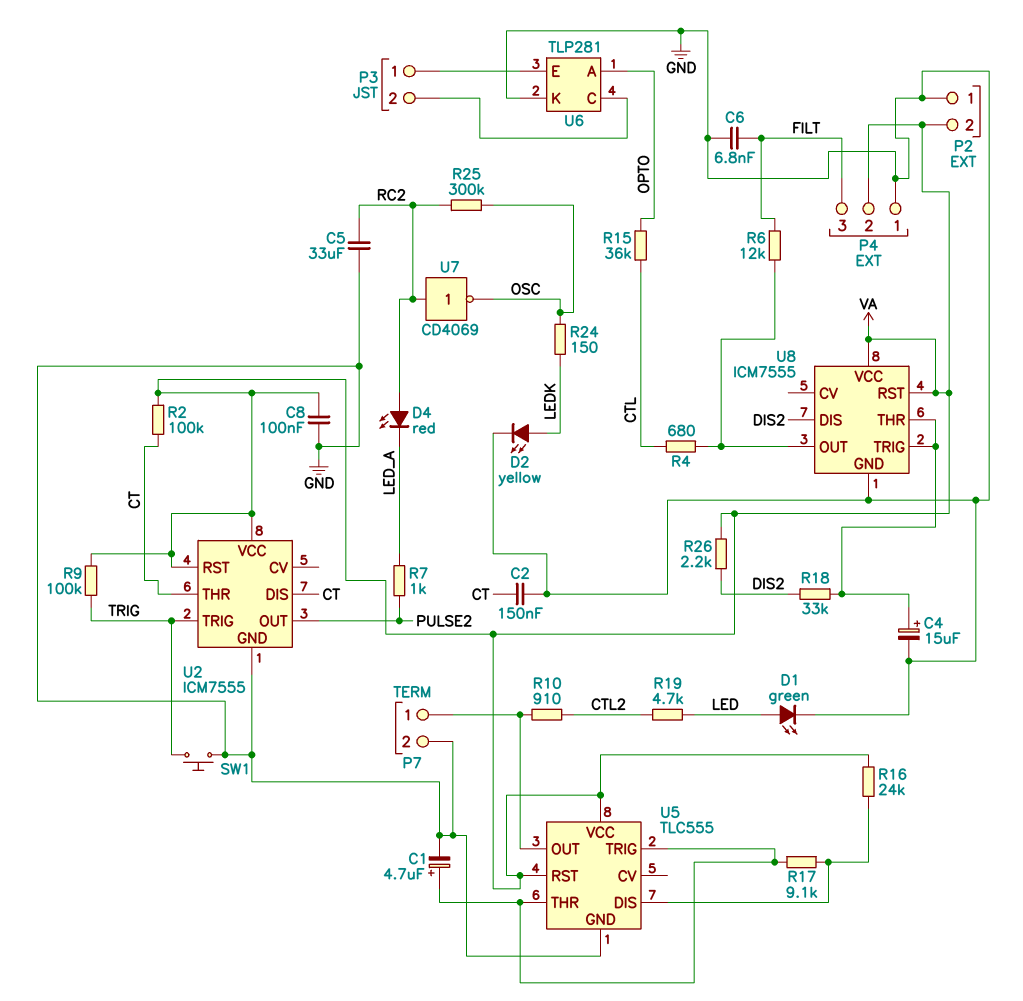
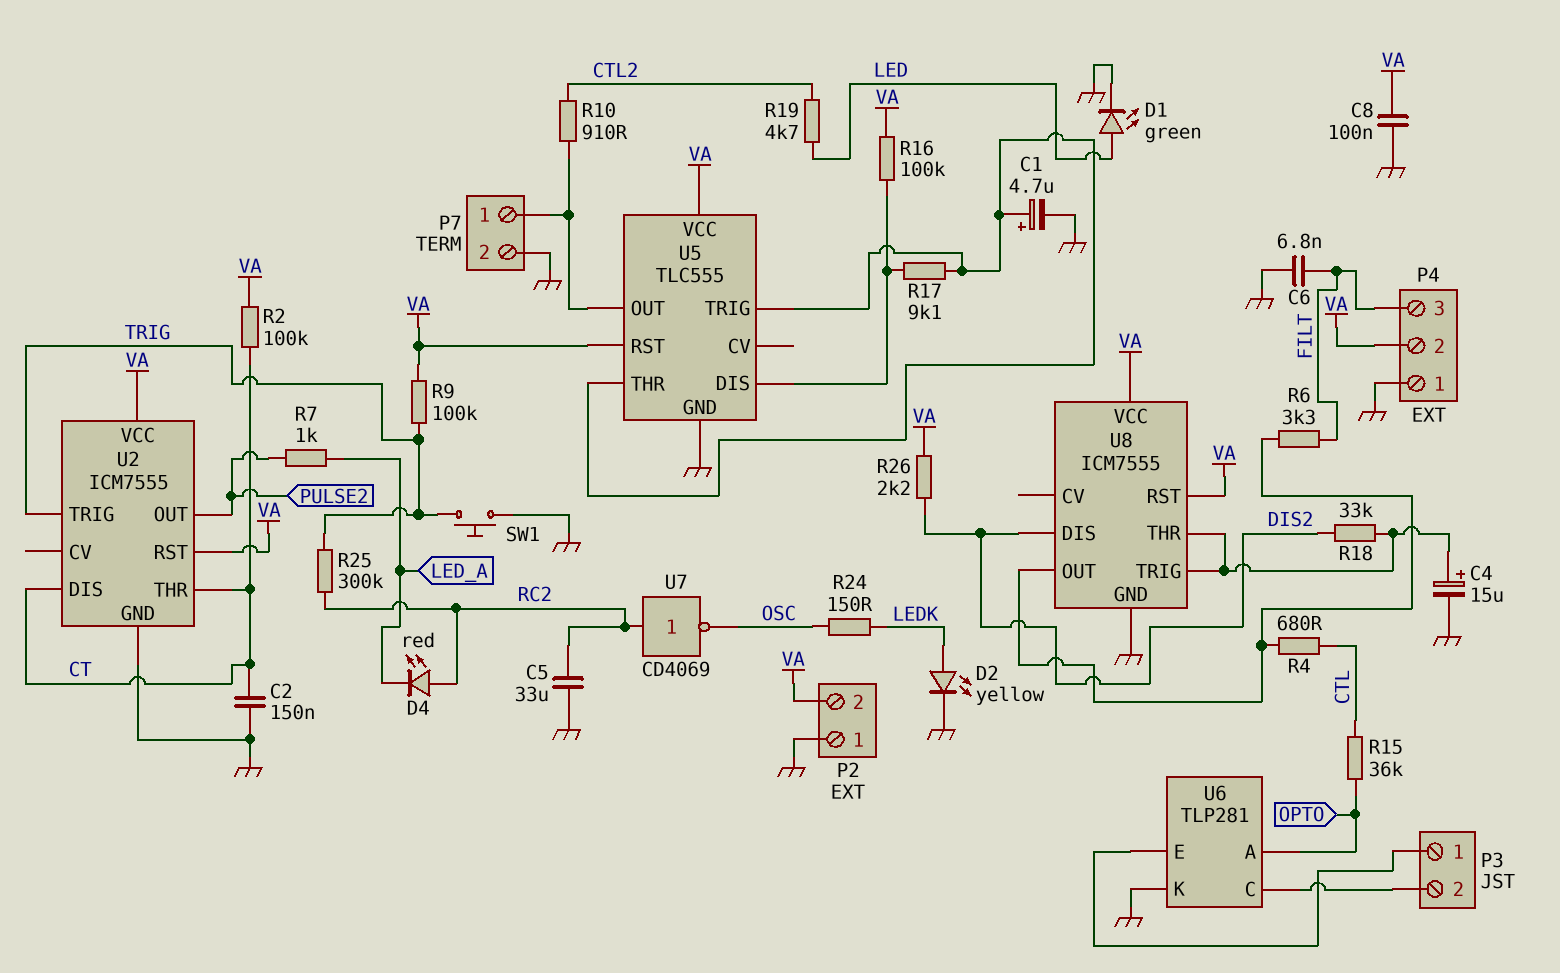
R6: 12k (FILT, U8/OUT) -> 3.3k (FILT, U8/OUT)
R16: 24k (U5/DIS, VA) -> 100k (U5/DIS, VA)
R25: 300k (OSC, RC2) -> 300k (RC2, TRIG)

